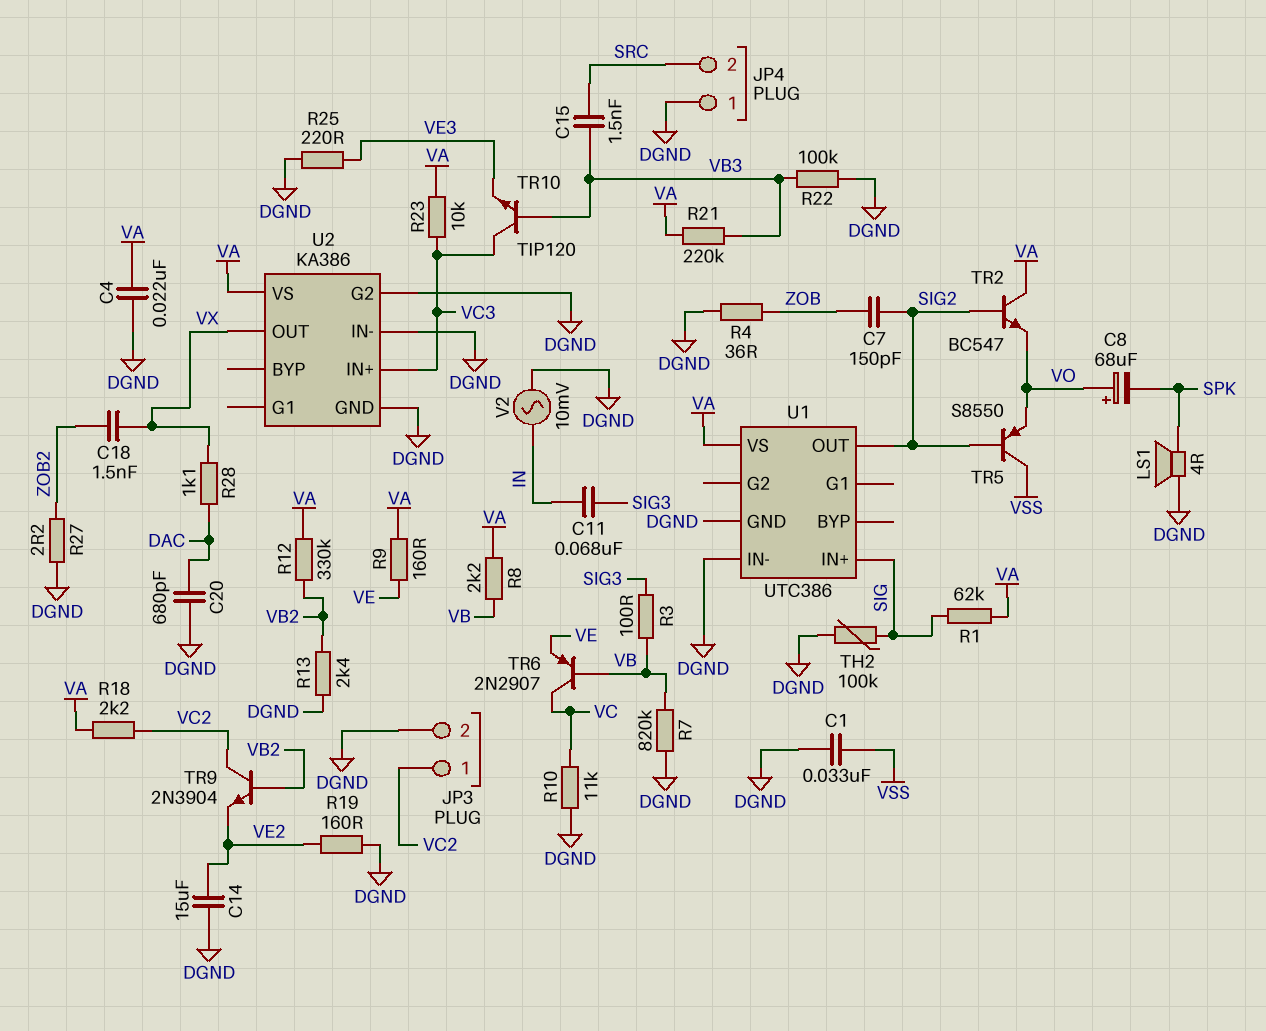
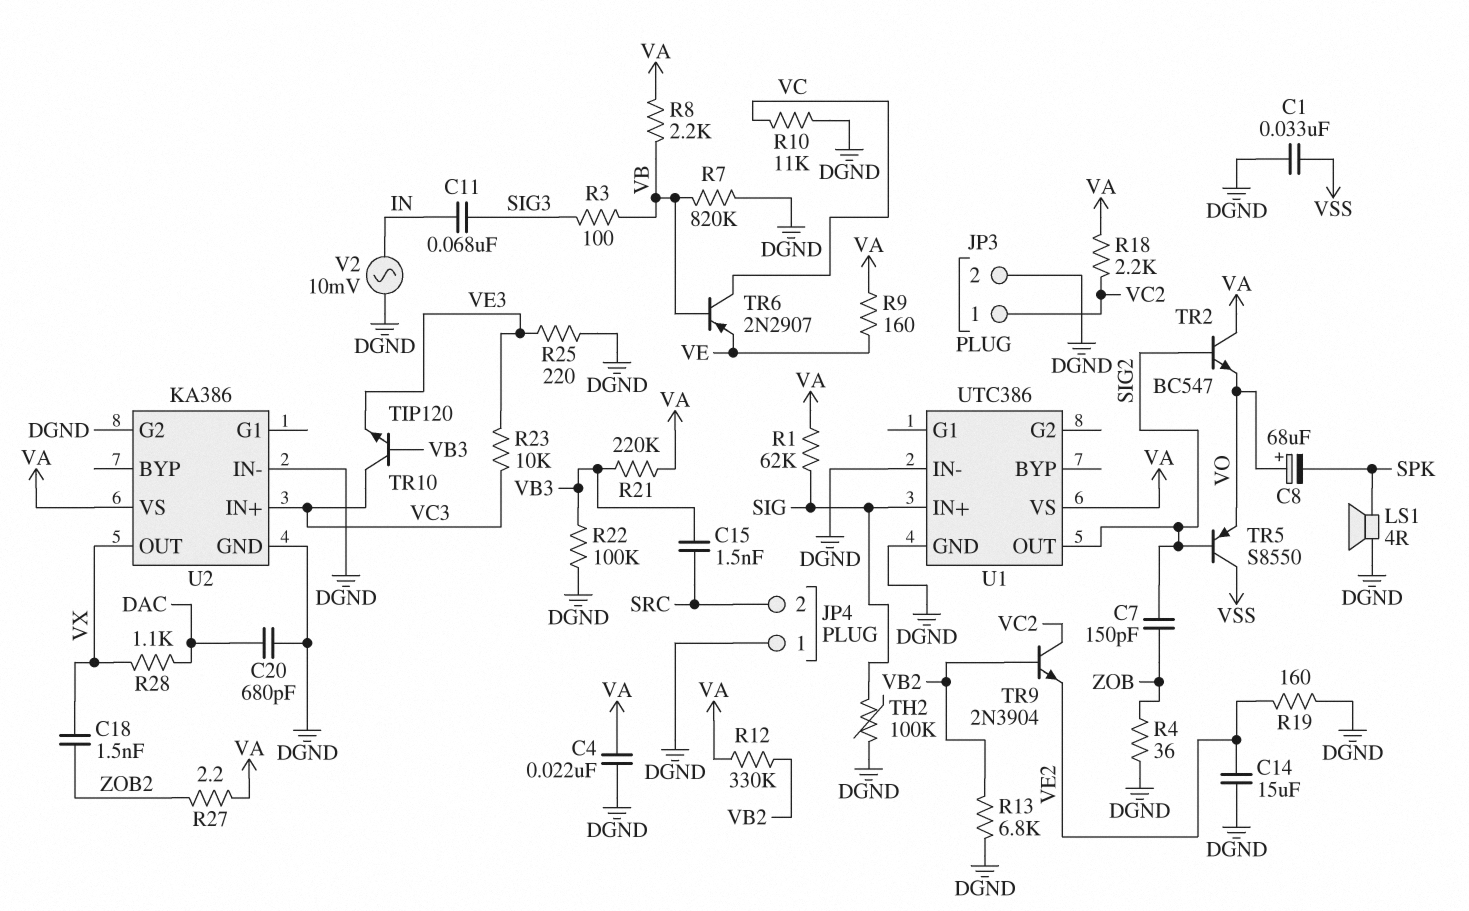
R13: 2.4k (DGND, VB2) -> 6.8k (DGND, VB2)
R23: 10k (VA, VC3) -> 10k (VC3, VE3)
R27: 2.2 (DGND, ZOB2) -> 2.2 (VA, ZOB2)

